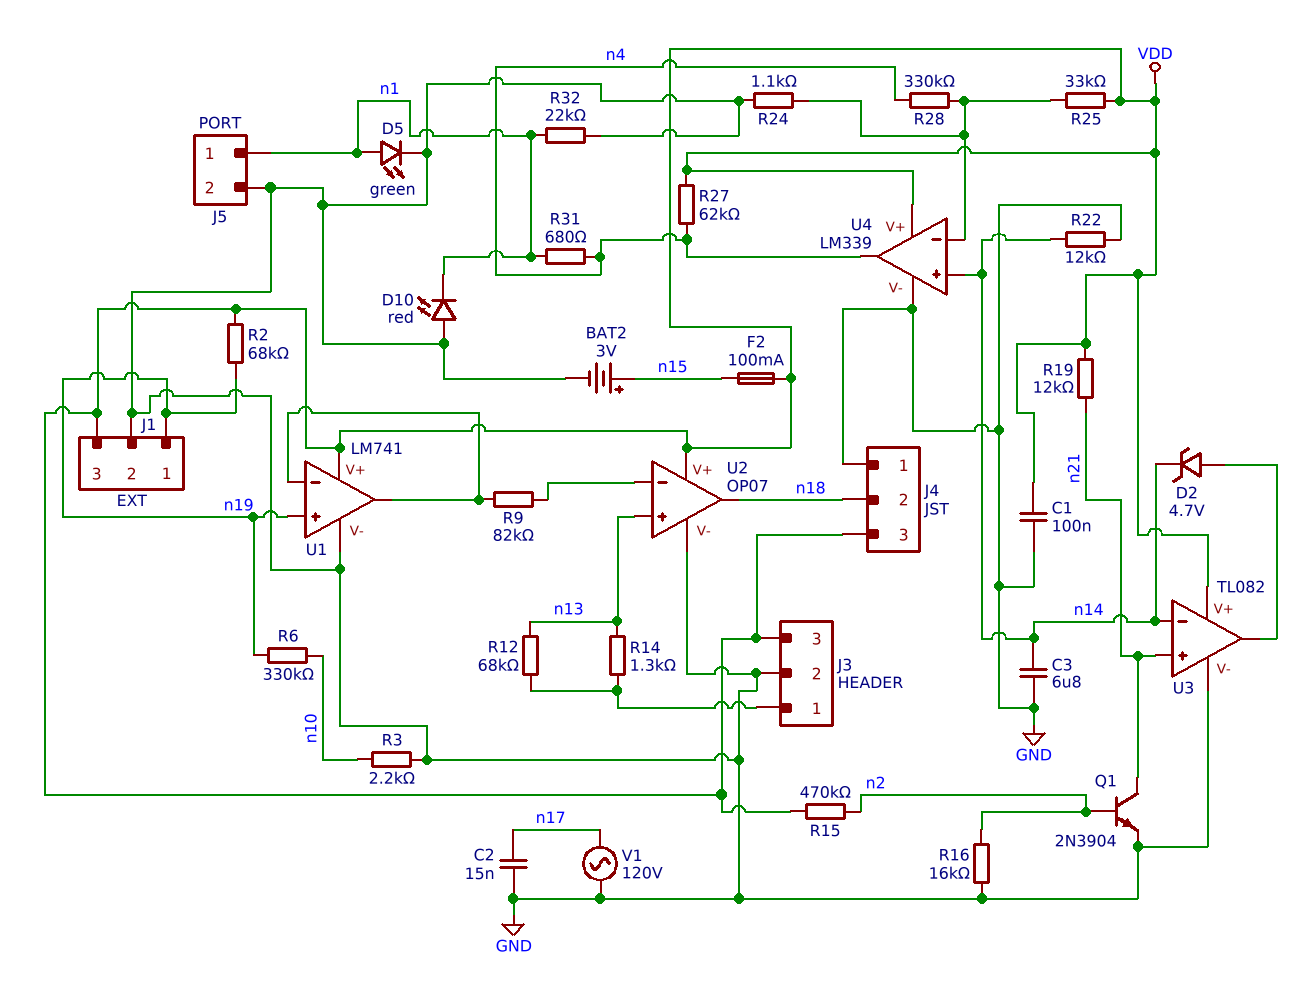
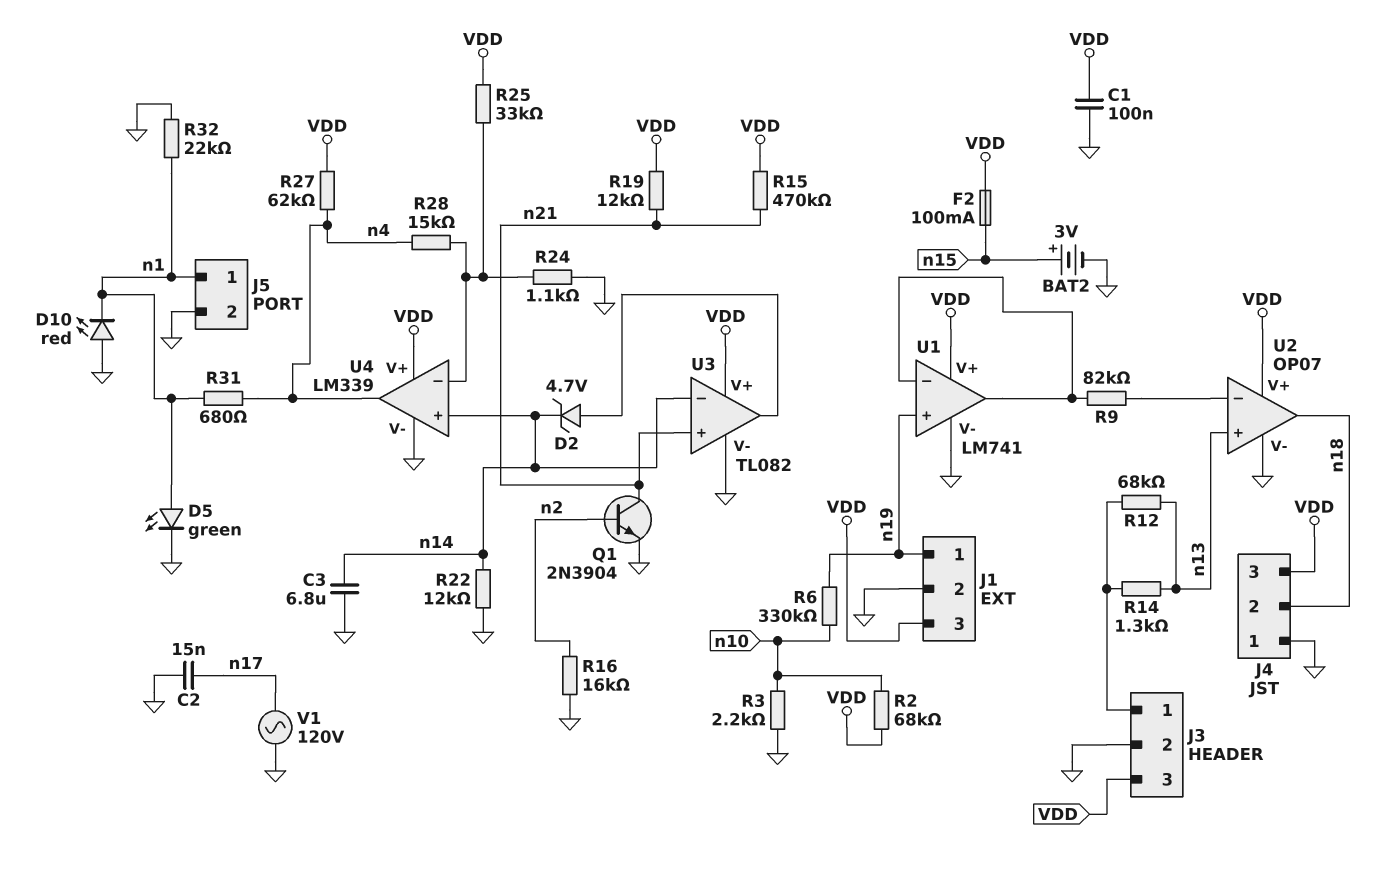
R2: 68k (VDD, n19) -> 68k (VDD, n10)
R15: 470k (VDD, n2) -> 470k (VDD, n21)
R28: 330k (U4/in-, n4) -> 15k (U4/in-, n4)

